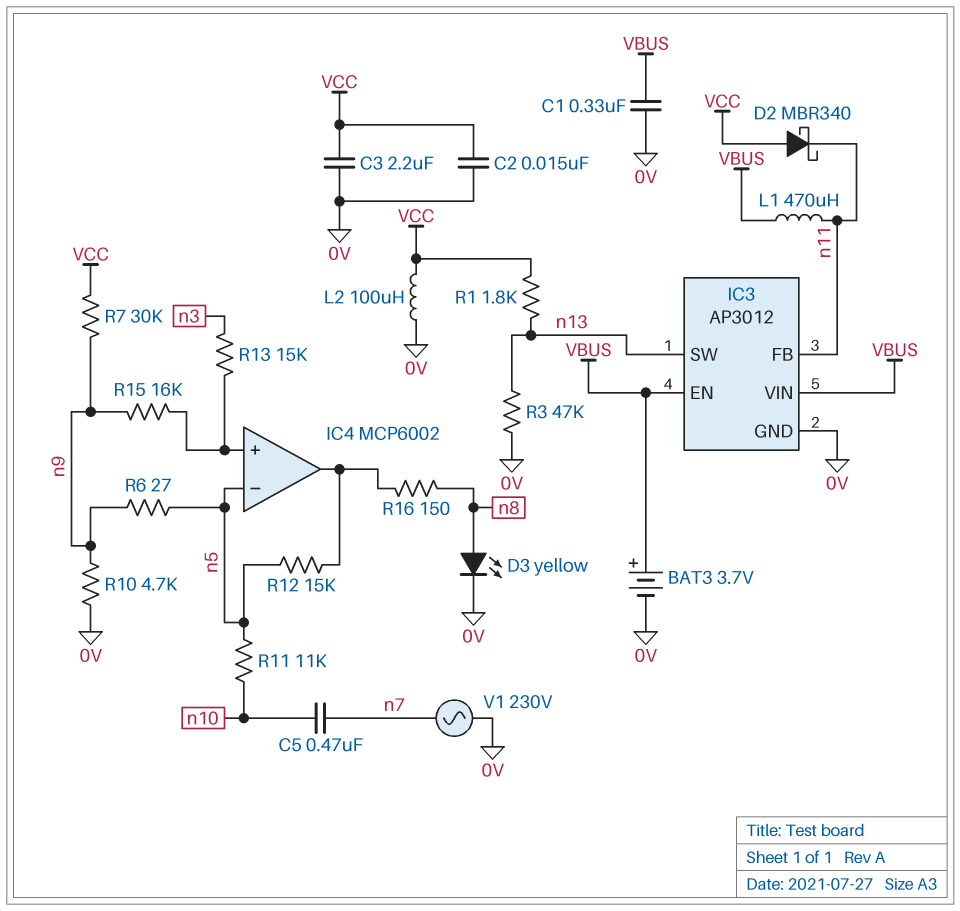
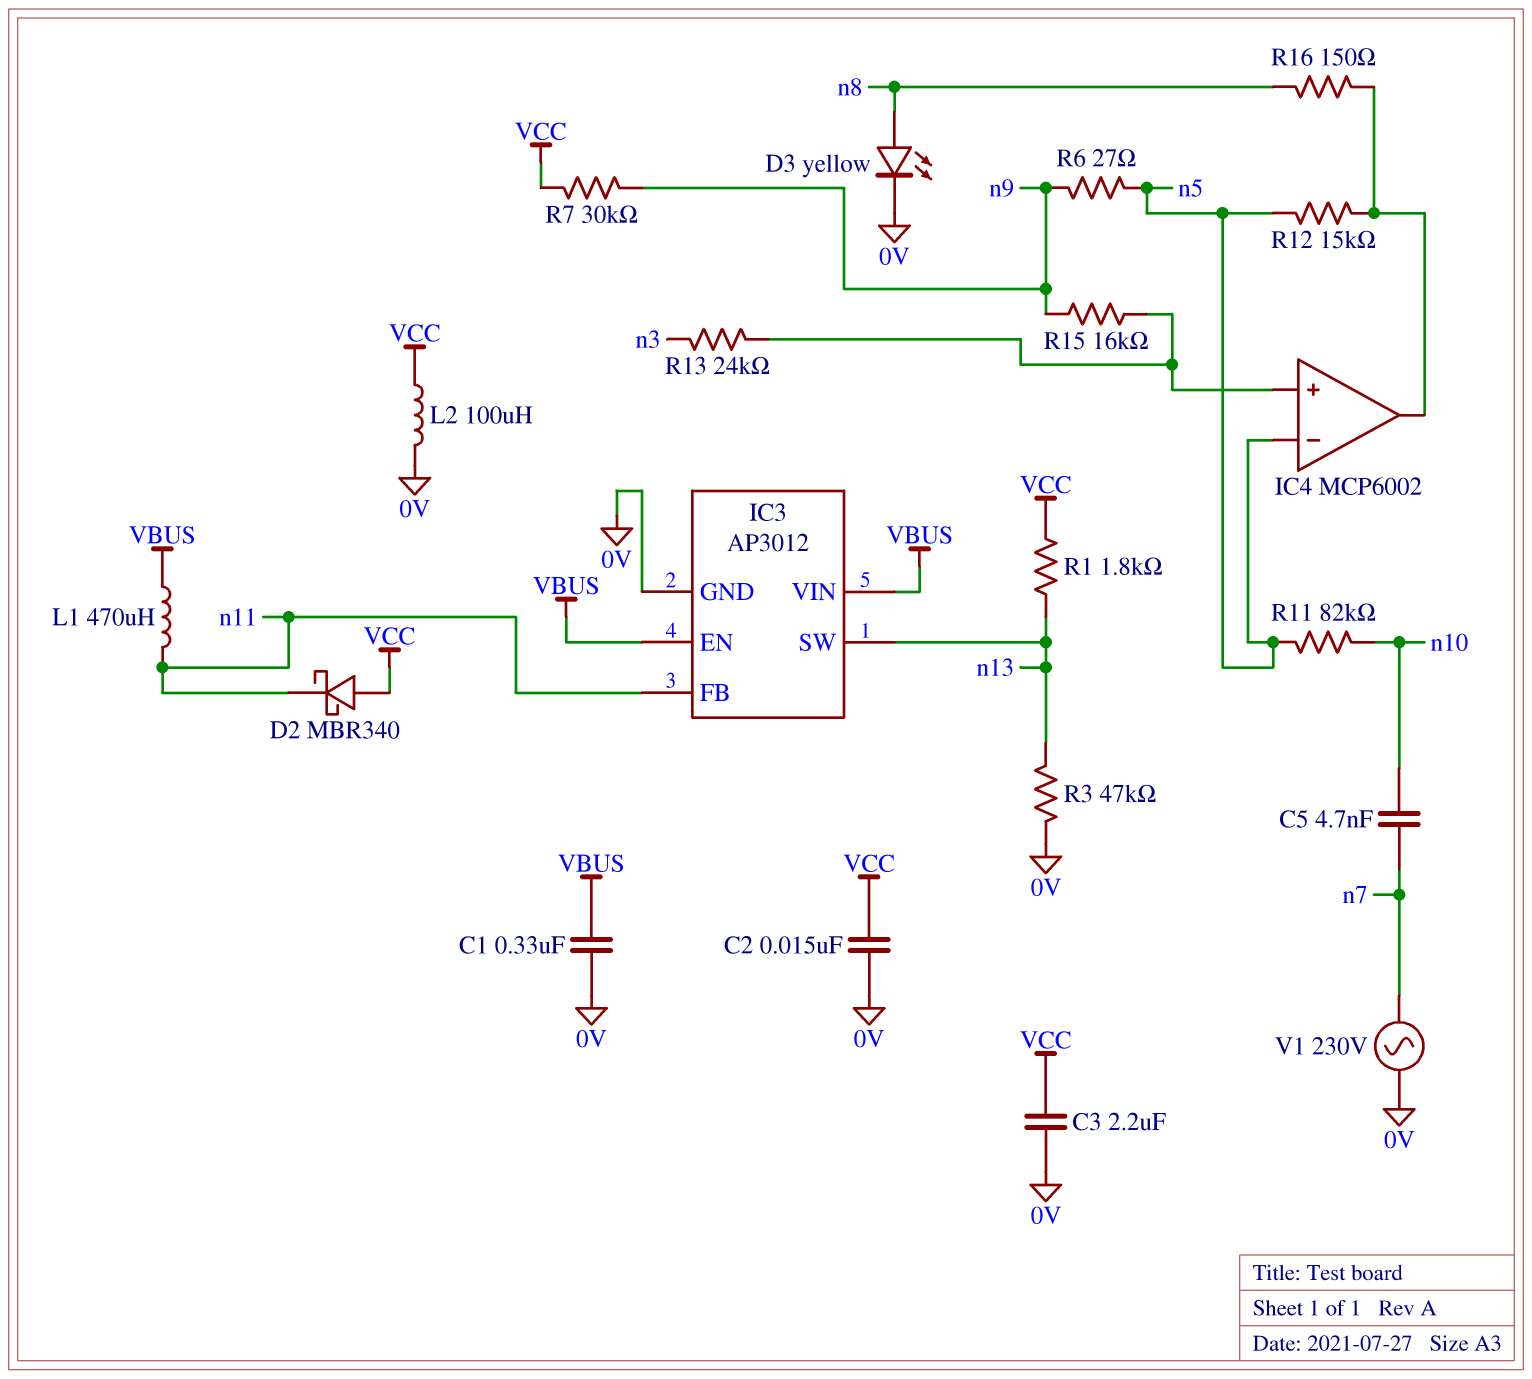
BAT3: 3.7V (plus VBUS, minus 0V) -> none
C5: 470nF (n7, n10) -> 4.7nF (n7, n10)
R10: 4.7k (0V, n9) -> none
R11: 11k (n5, n10) -> 82k (n5, n10)
R13: 15k (IC4/in+, n3) -> 24k (IC4/in+, n3)

